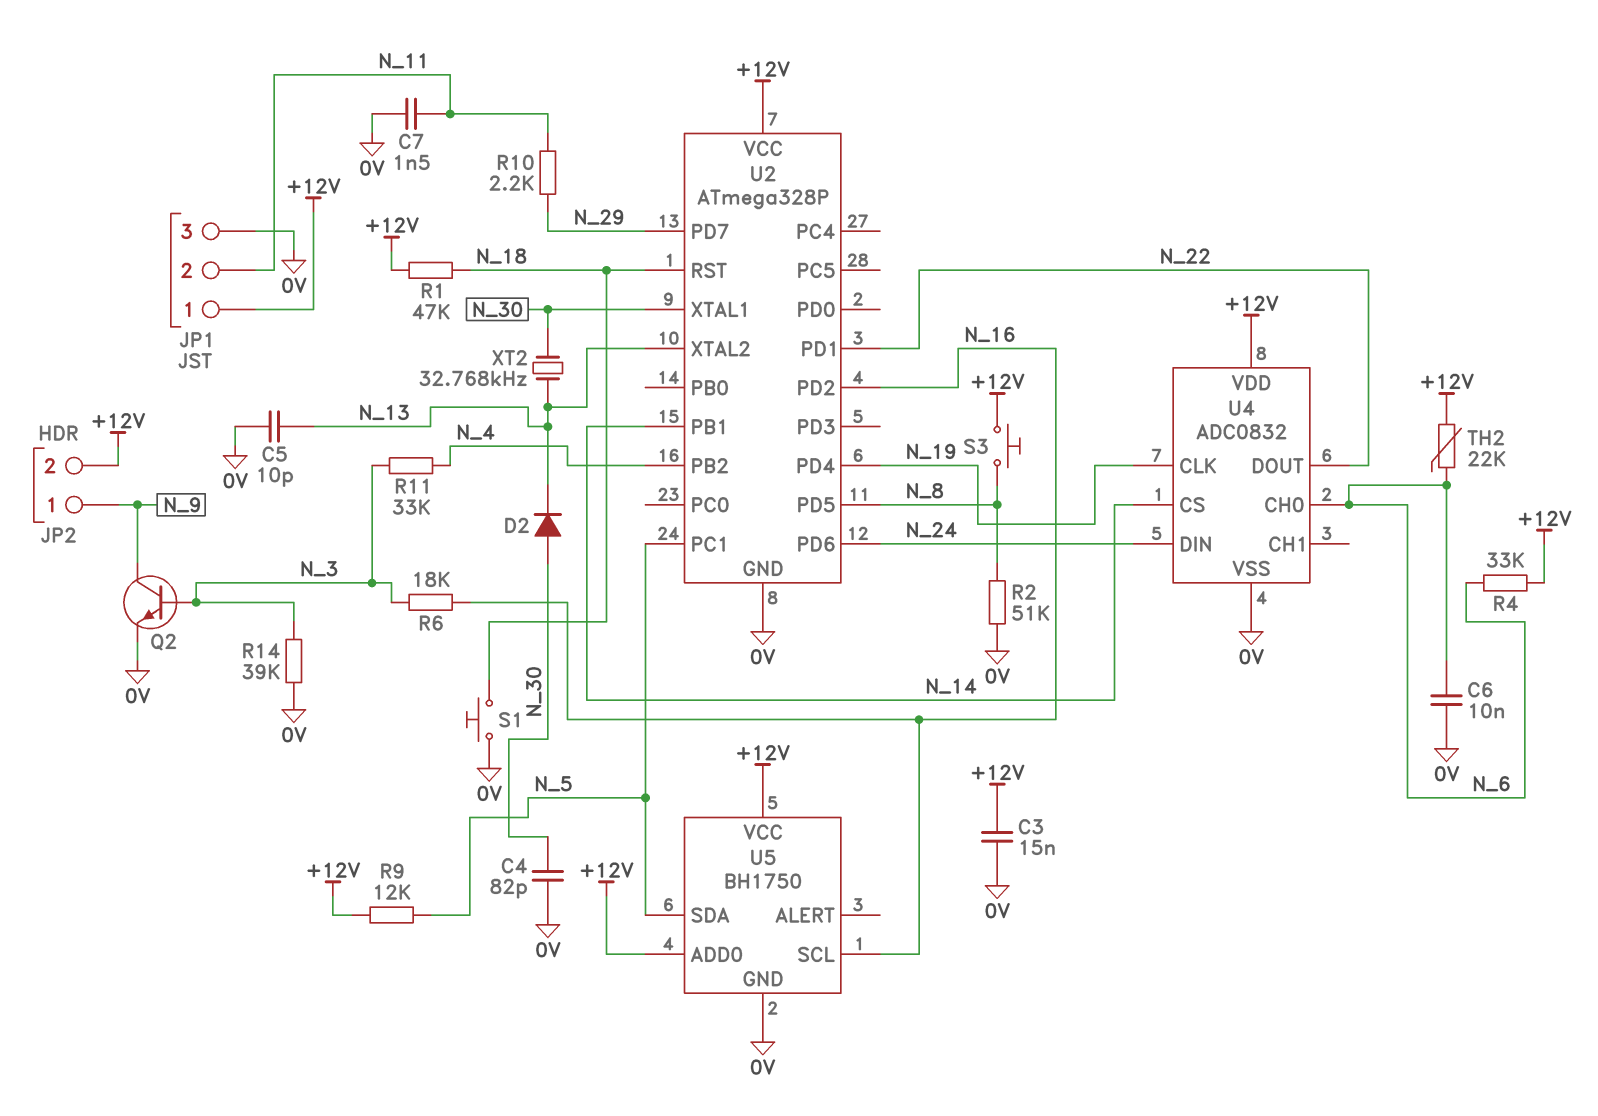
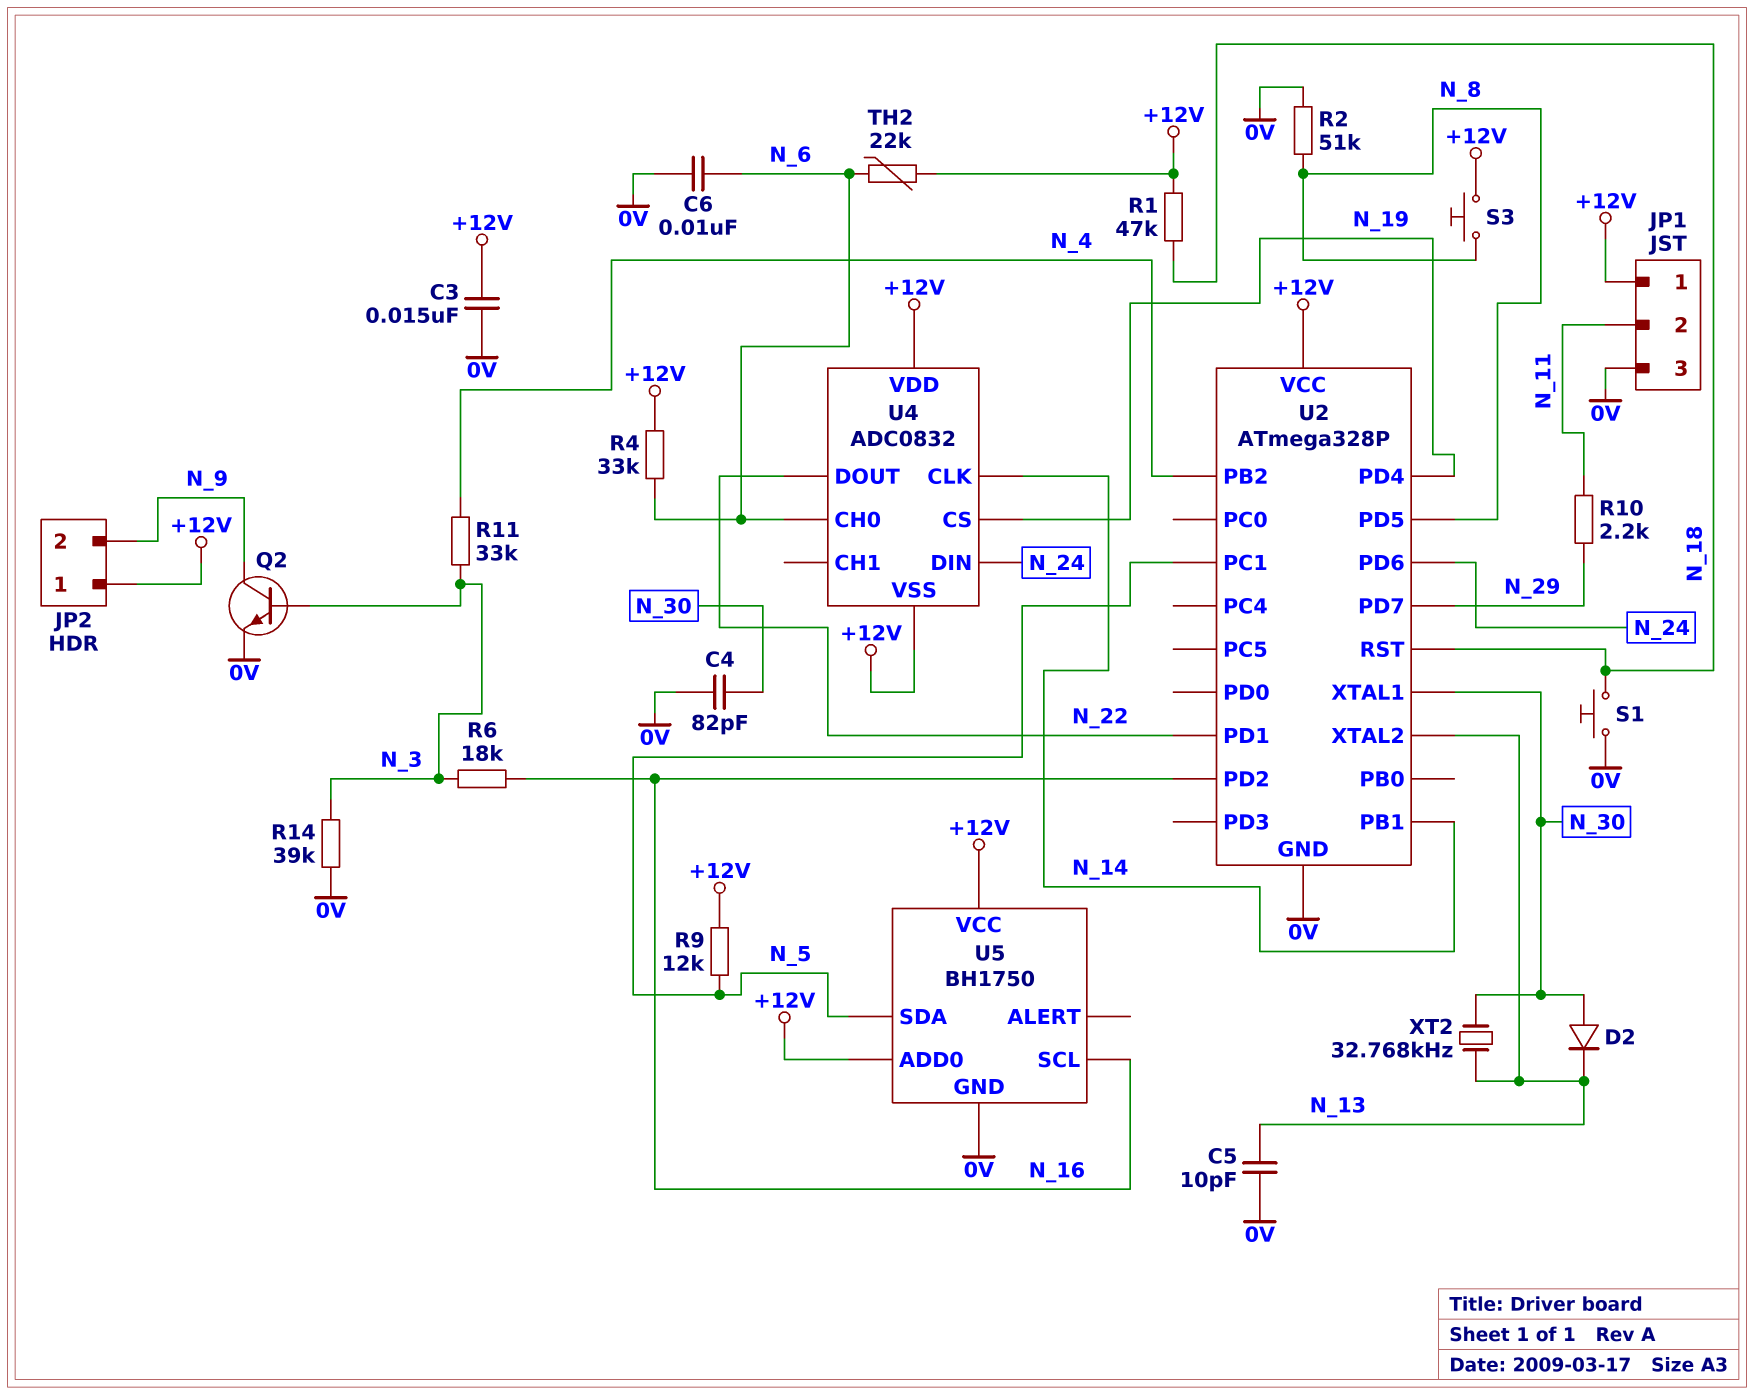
C7: 1.5nF (0V, N_11) -> none
JP2 pin 1: N_9 -> +12V
JP2 pin 2: +12V -> N_9
U4 pin CLK: N_19 -> N_14
U4 pin CS: N_14 -> N_19
U4 pin VSS: 0V -> +12V

